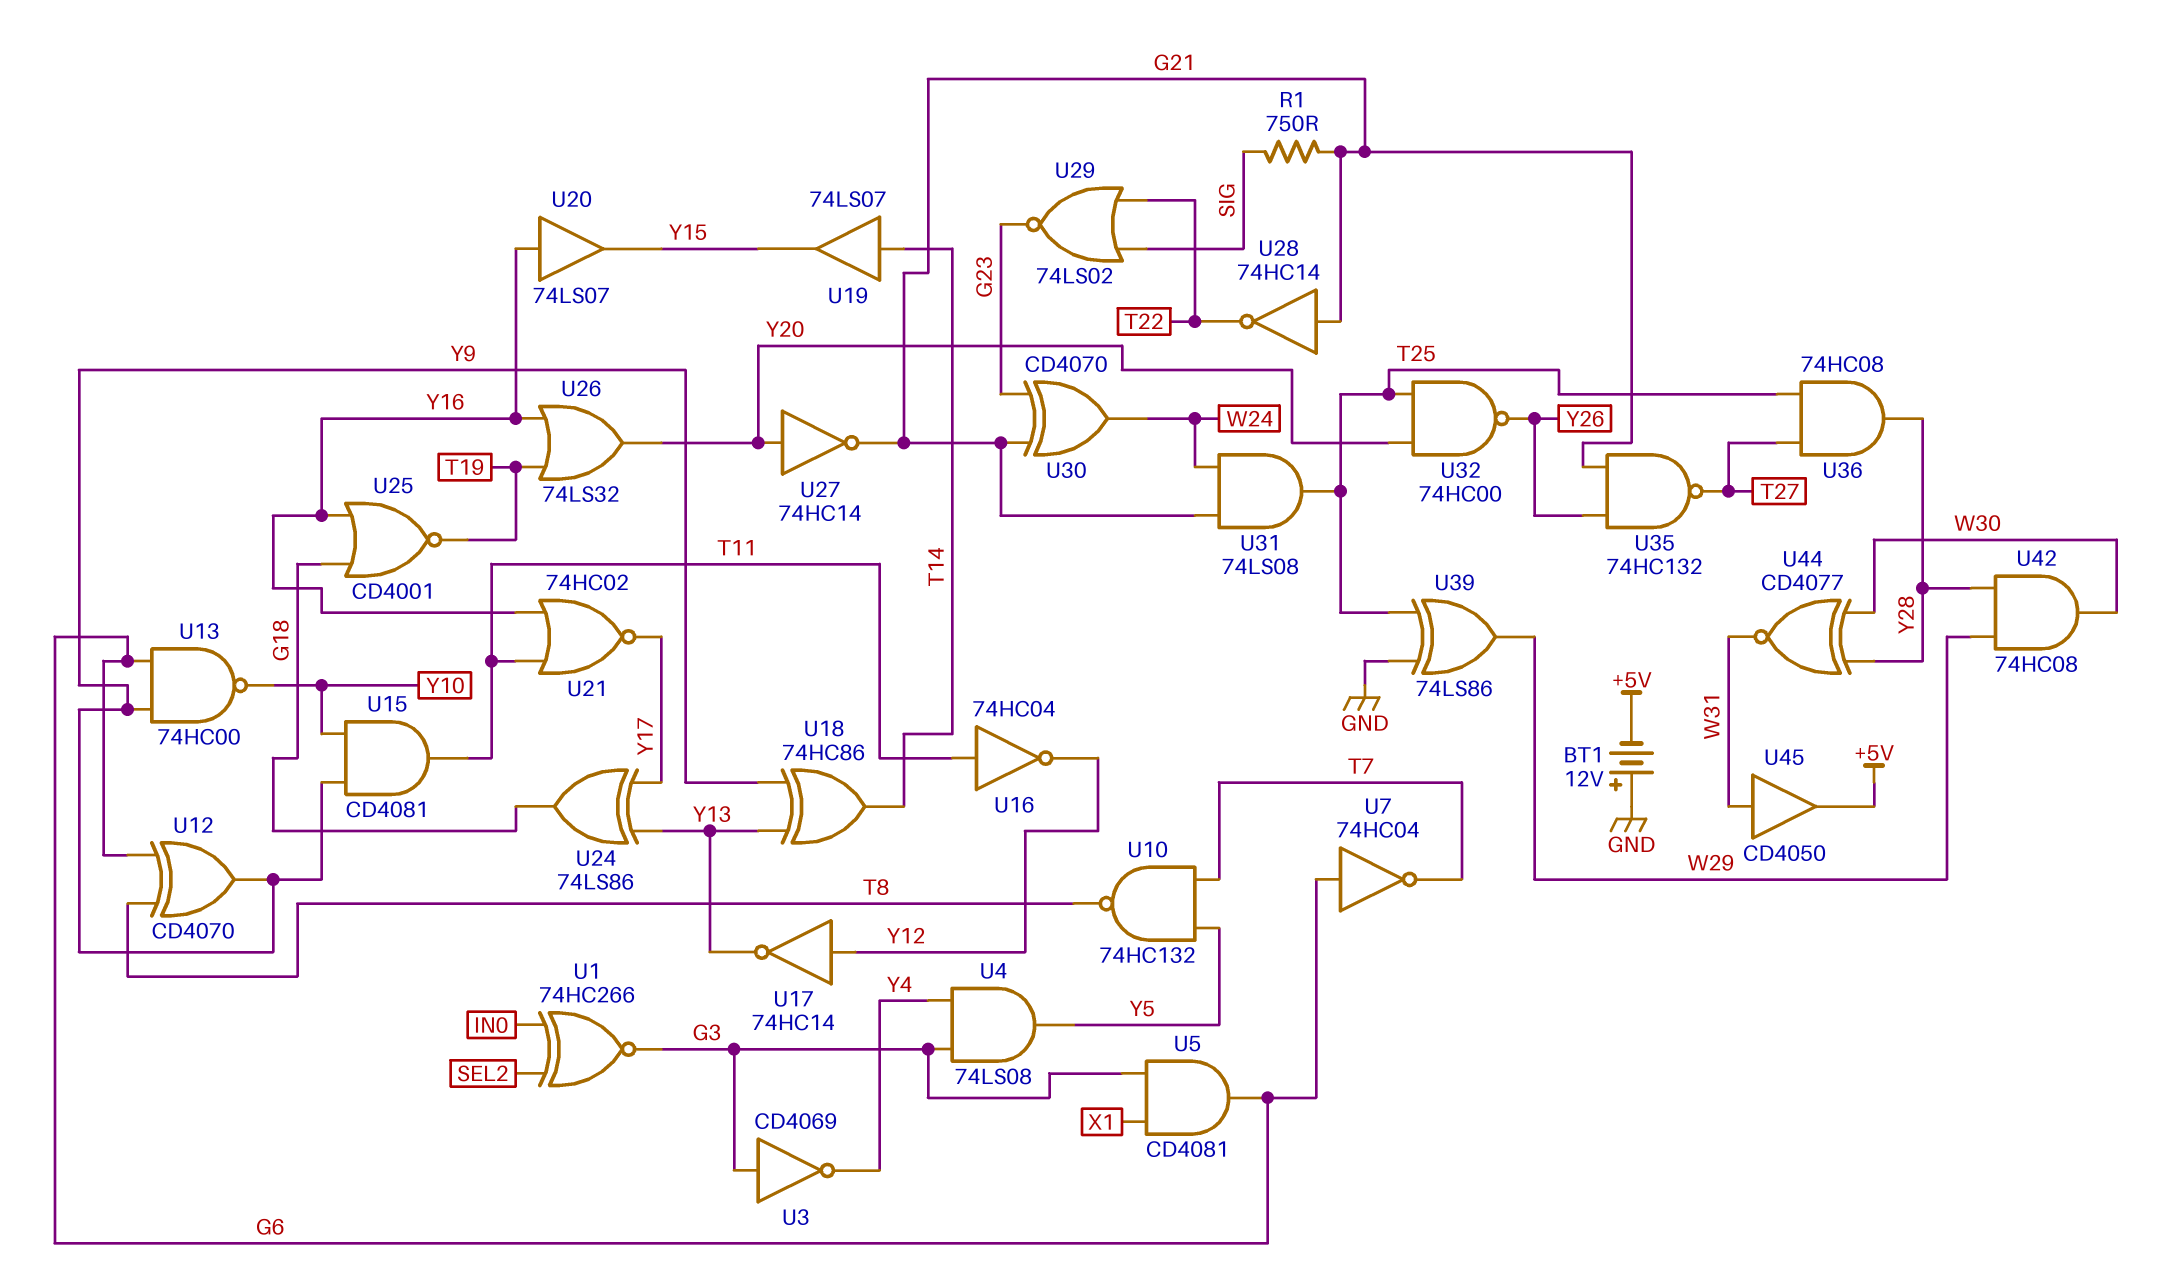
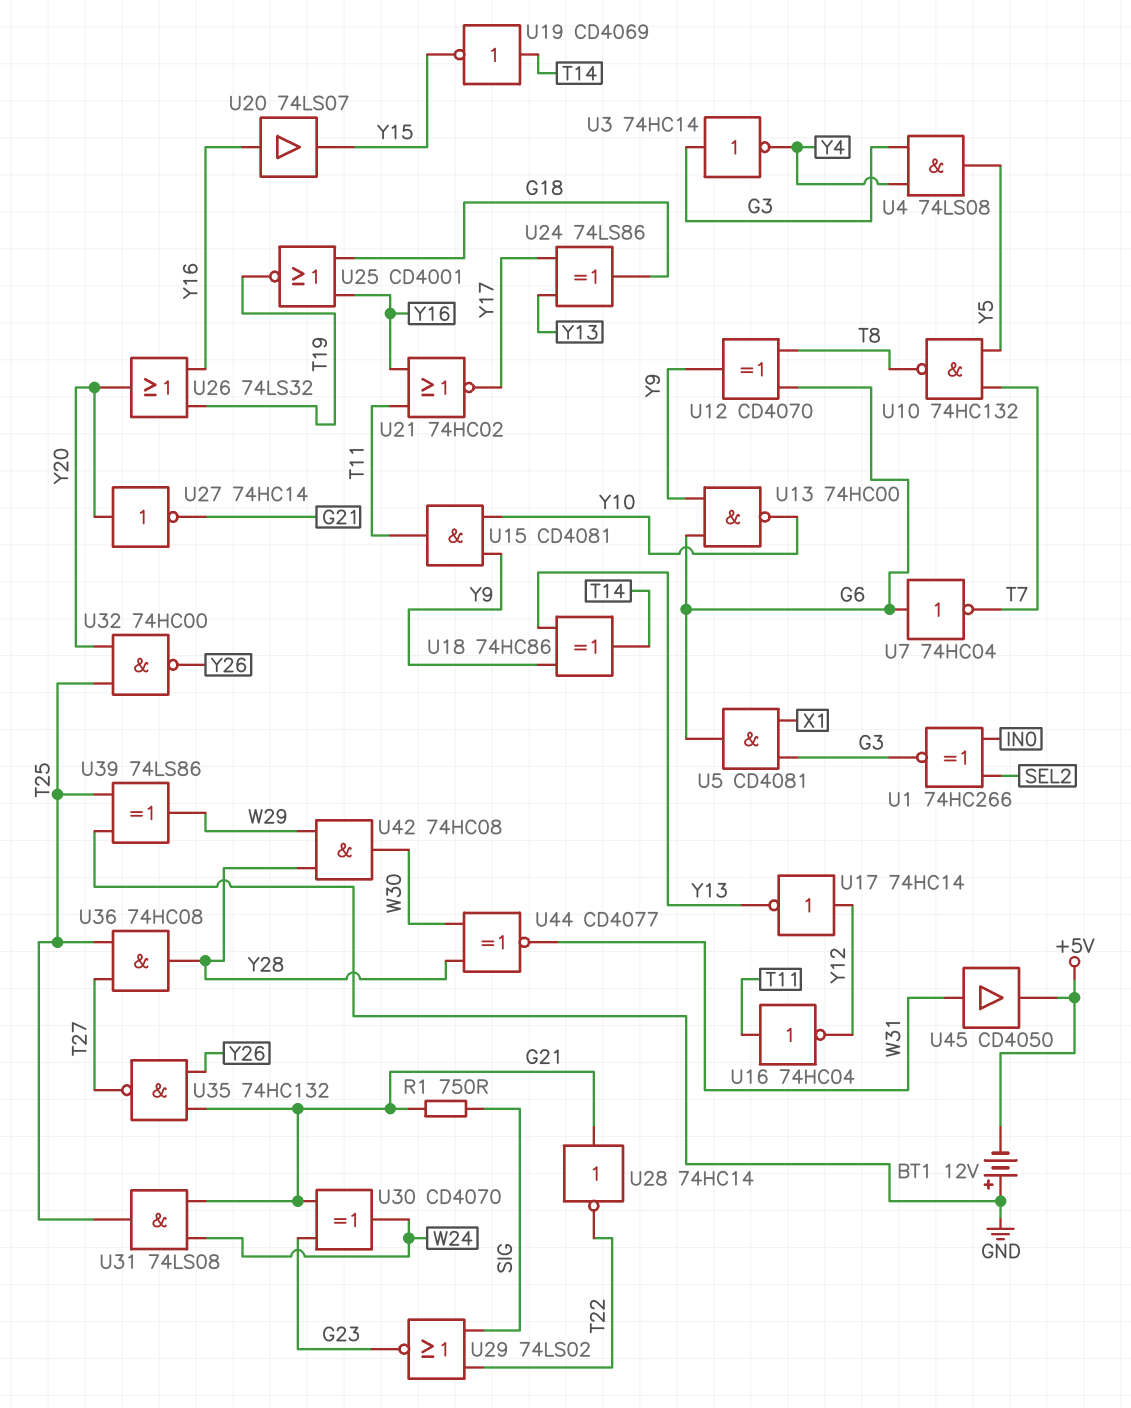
U3: NOT CD4069 (in G3, out Y4) -> NOT 74HC14 (in G3, out Y4)
U19: buffer 74LS07 (in T14, out Y15) -> NOT CD4069 (in T14, out Y15)

